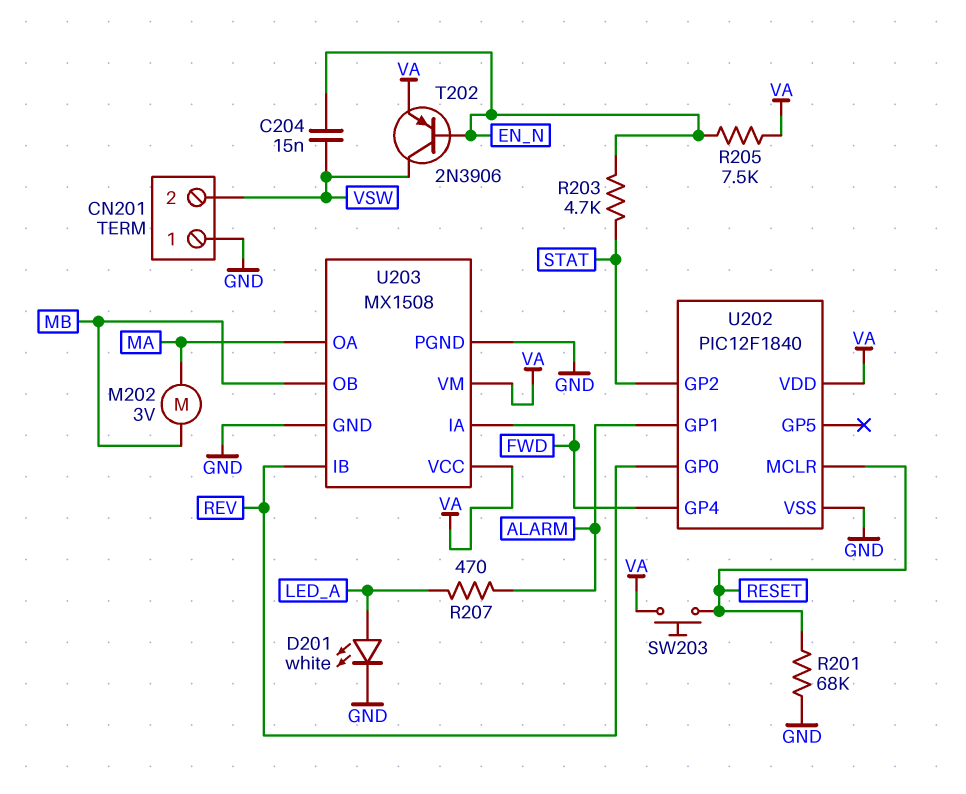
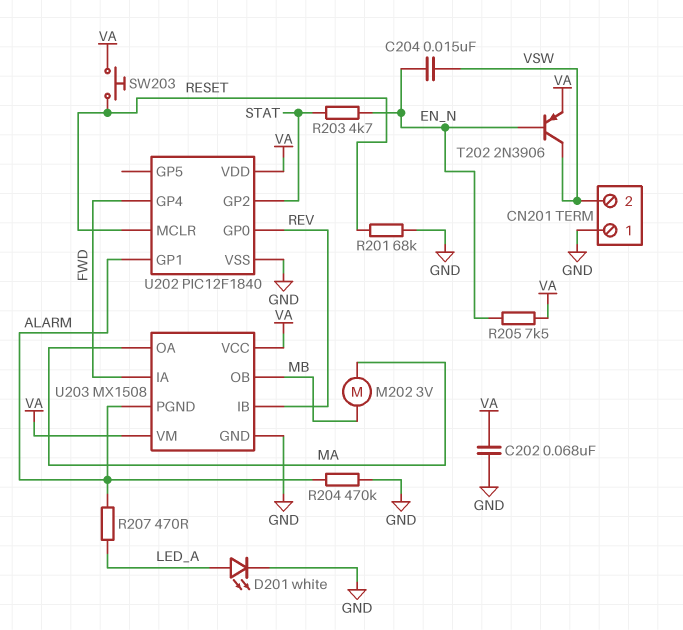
C202: none -> 68nF (GND, VA)
R204: none -> 470k (ALARM, GND)
U203 pin PGND: GND -> ALARM

